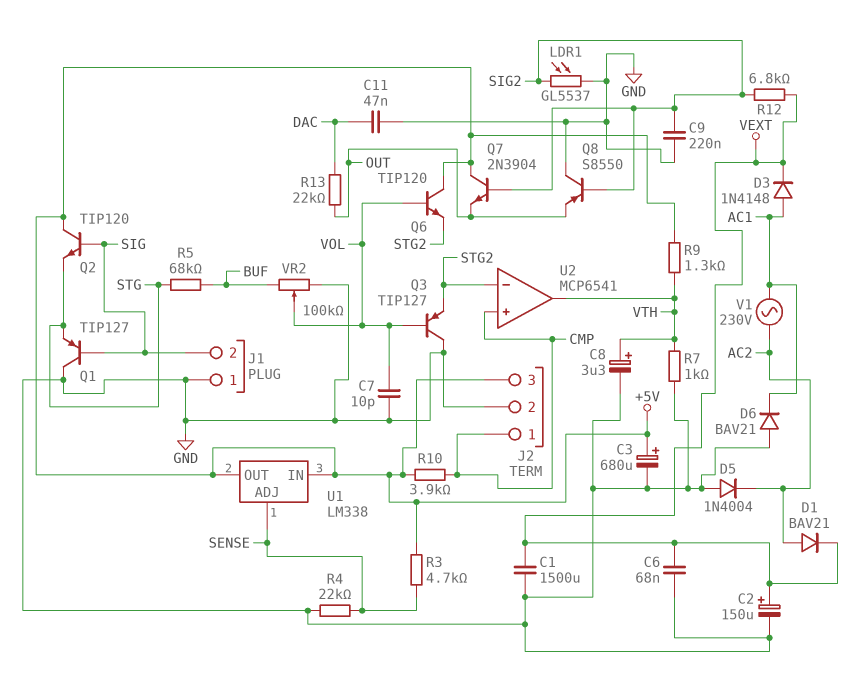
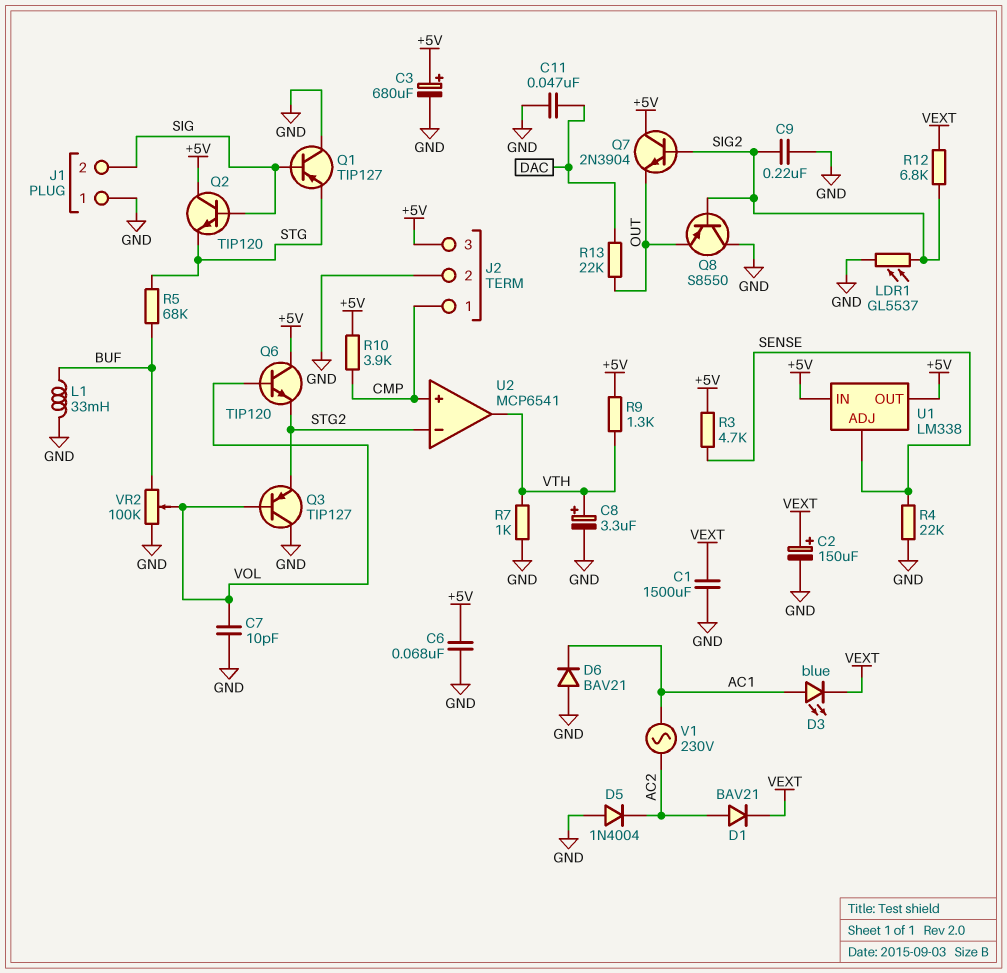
C6: 68nF (GND, VEXT) -> 68nF (+5V, GND)
D3: diode 1N4148 (A AC1, K VEXT) -> LED blue (A AC1, K VEXT)
L1: none -> 33mH (BUF, GND)

